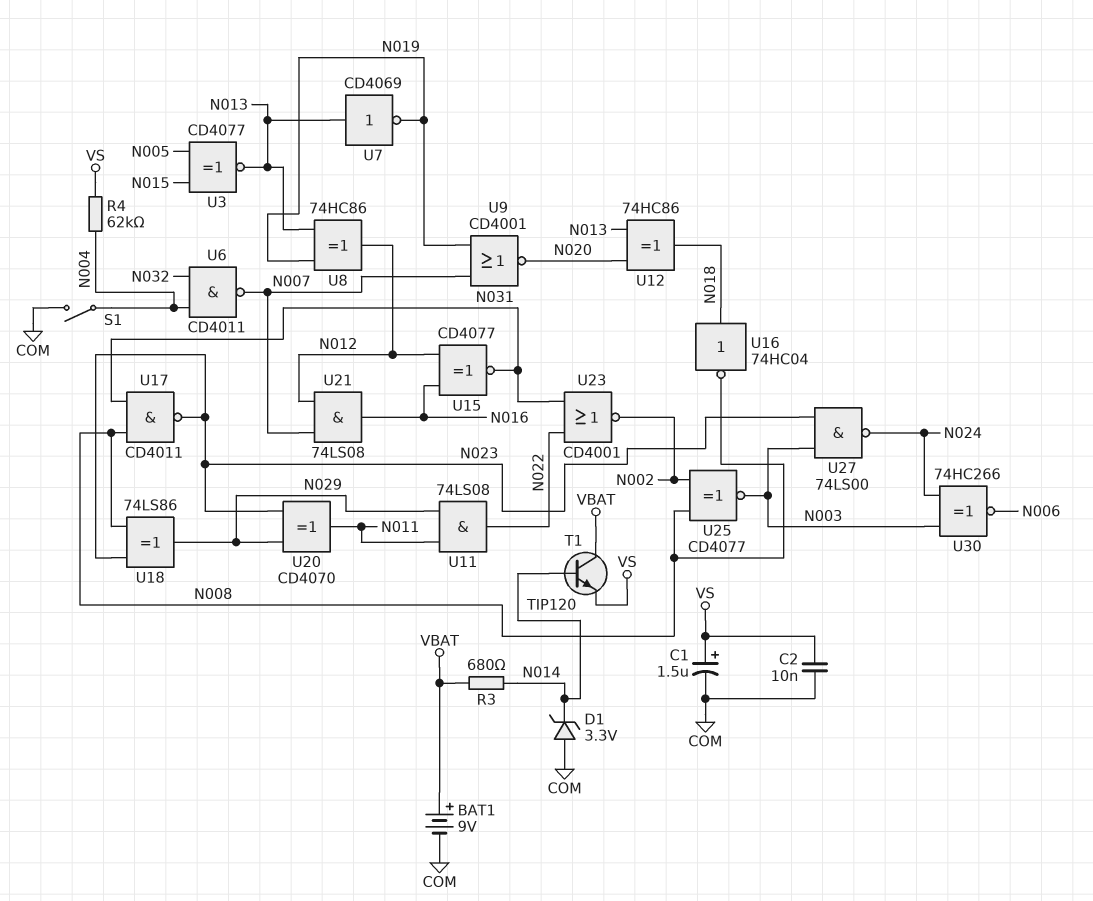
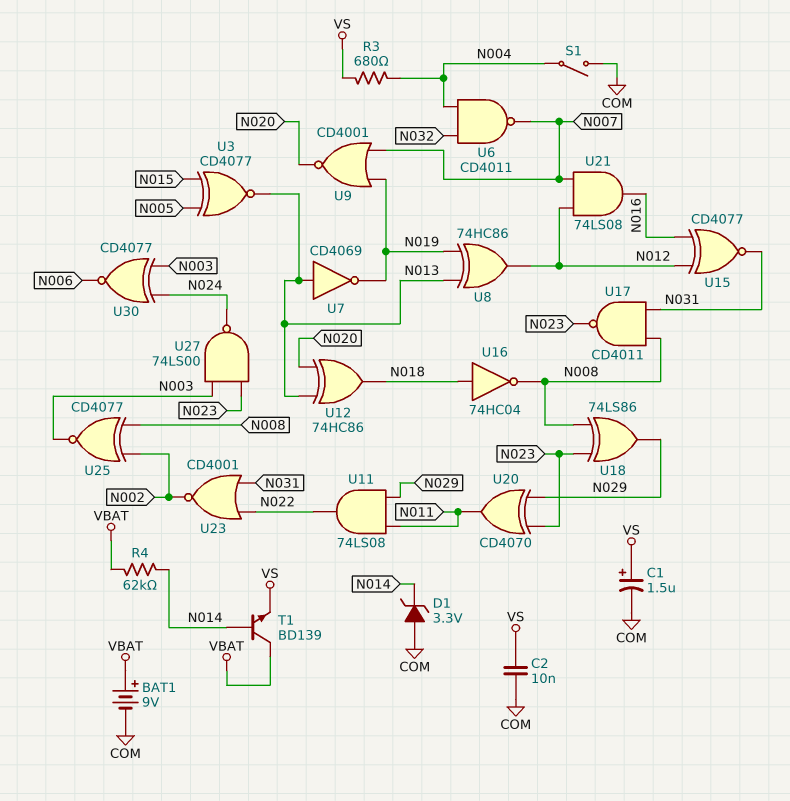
R3: 680 (N014, VBAT) -> 680 (N004, VS)
R4: 62k (N004, VS) -> 62k (N014, VBAT)
T1: NPN TIP120 (B N014, C VBAT, E VS) -> NPN BD139 (B N014, C VBAT, E VS)
U30: XNOR 74HC266 (in N003, in N024, out N006) -> XNOR CD4077 (in N003, in N024, out N006)

